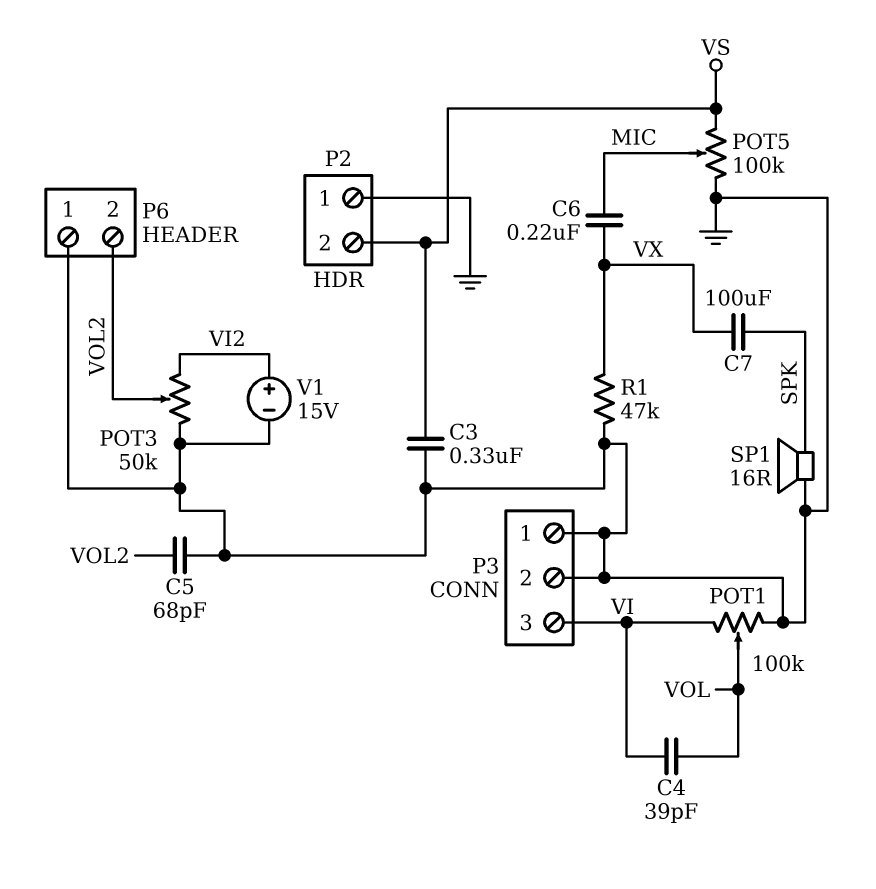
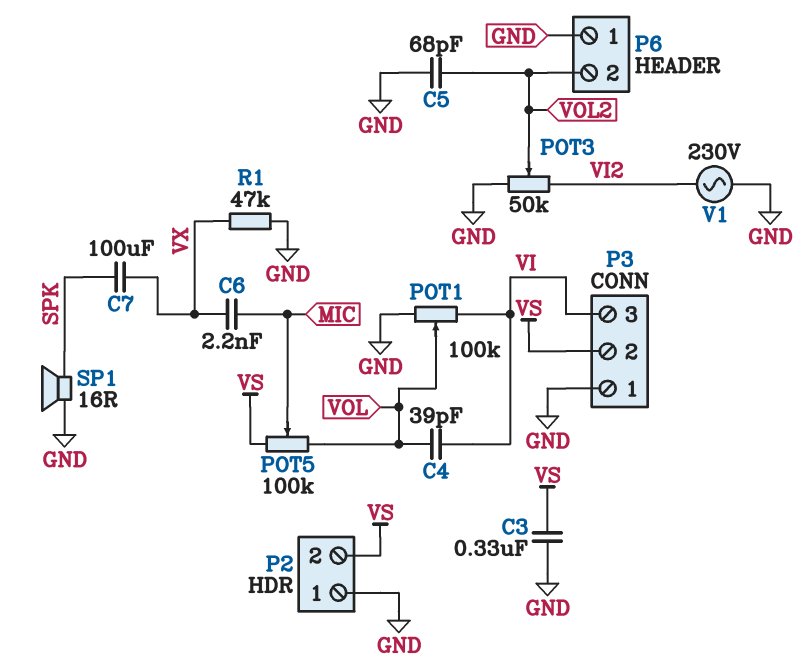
C6: 220nF (MIC, VX) -> 2.2nF (MIC, VX)
P3 pin 2: GND -> VS
POT5: 100k (GND, VS, wiper MIC) -> 100k (VOL, VS, wiper MIC)
V1: 15V (plus VI2, minus GND) -> AC 230V (GND, VI2)

